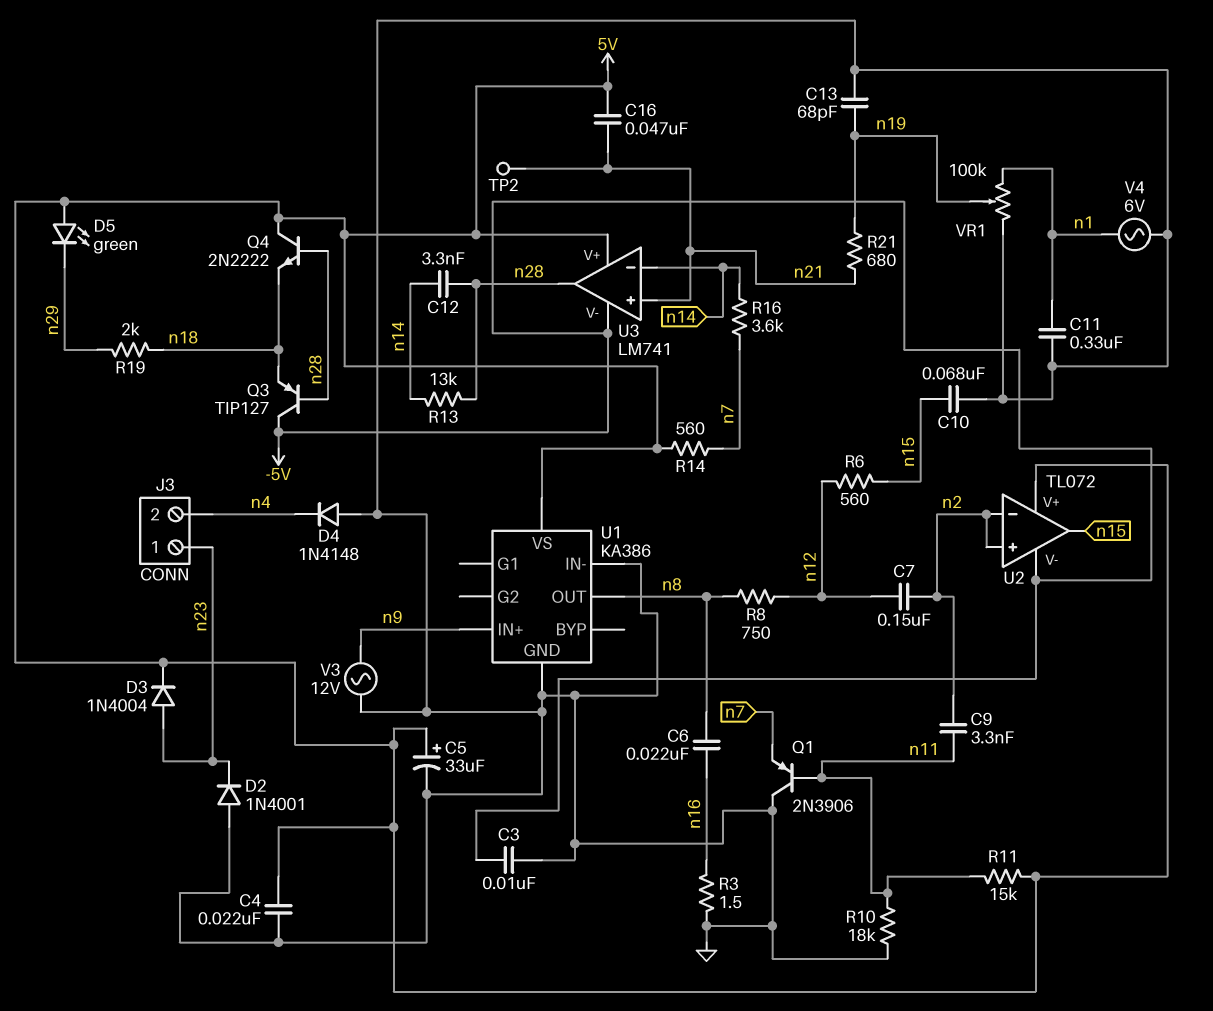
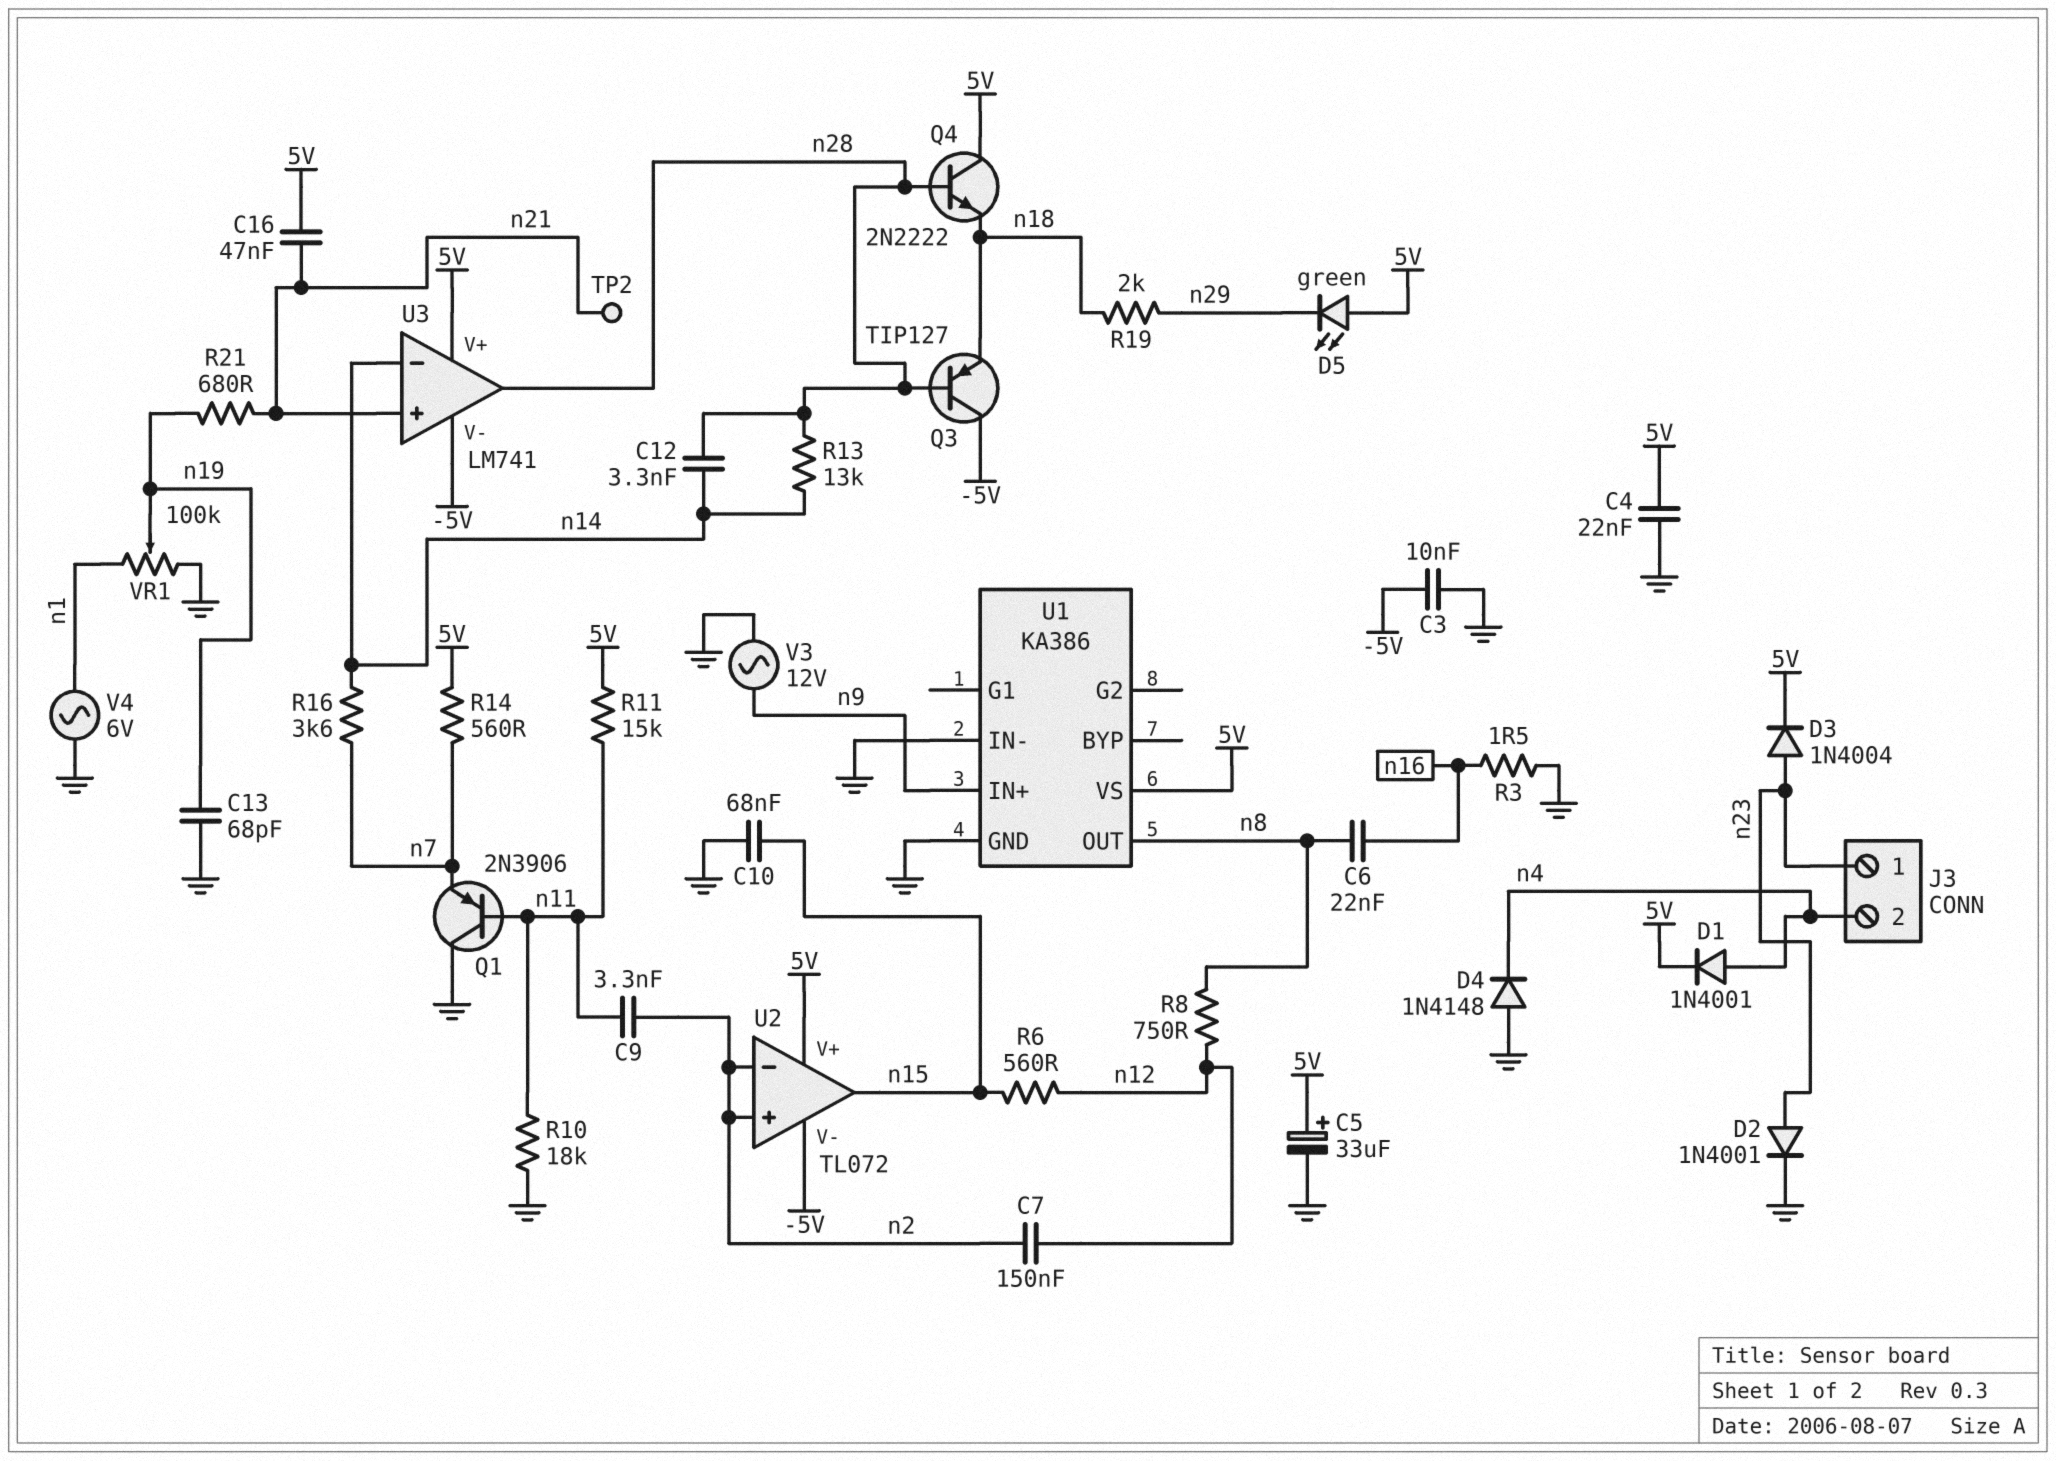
C11: 330nF (GND, n1) -> none
D1: none -> diode 1N4001 (A n4, K 5V)
D2: diode 1N4001 (A GND, K n23) -> diode 1N4001 (A n23, K GND)

